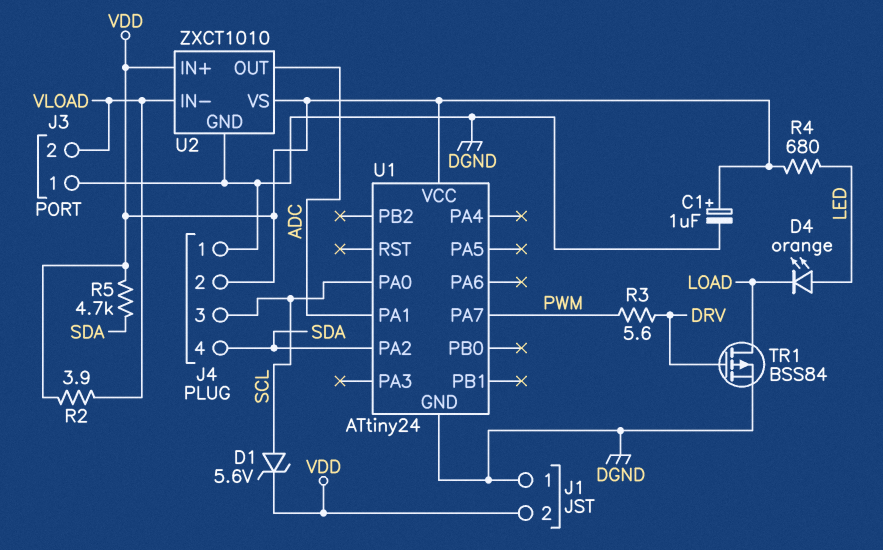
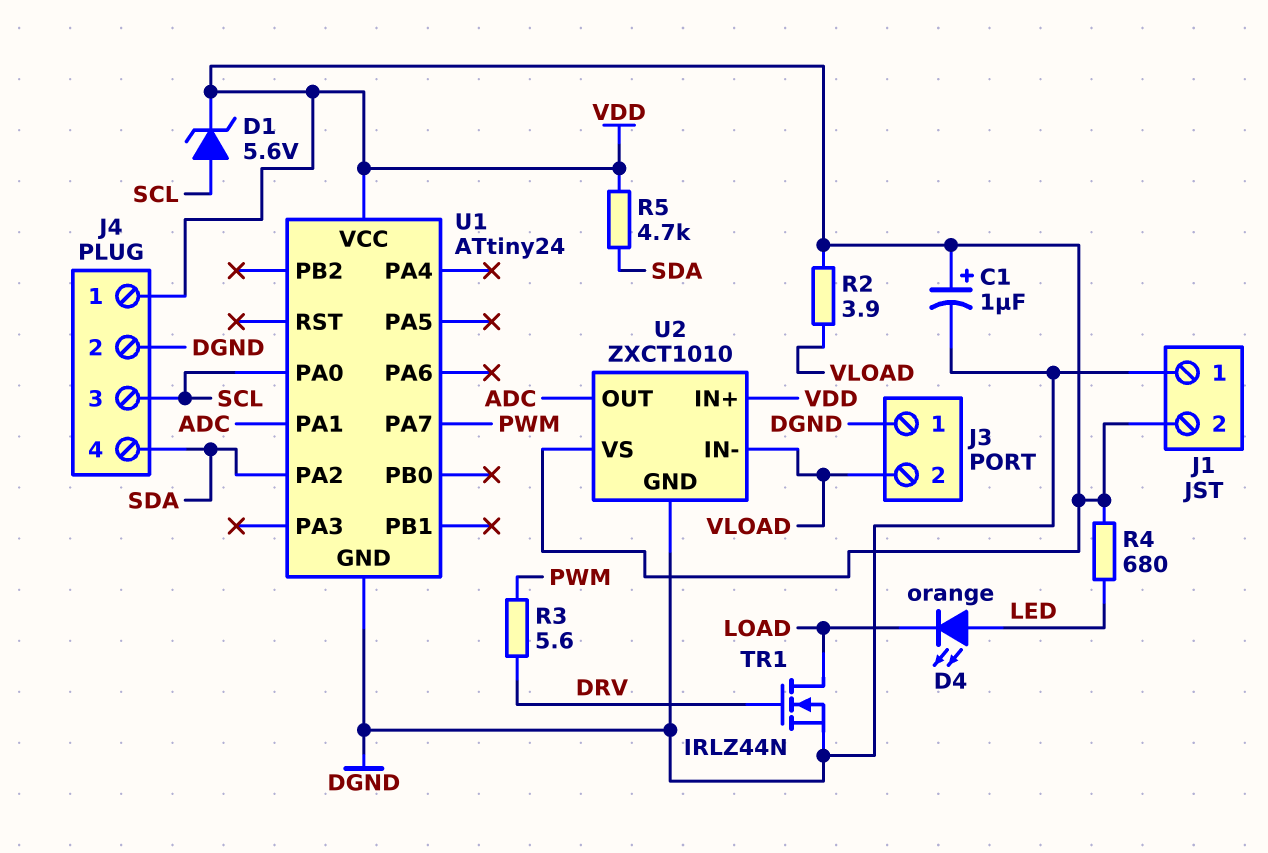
J4 pin 1: DGND -> VDD
J4 pin 2: VDD -> DGND
TR1: PMOS BSS84 (G DRV, D LOAD, S DGND) -> NMOS IRLZ44N (G DRV, D LOAD, S DGND)

